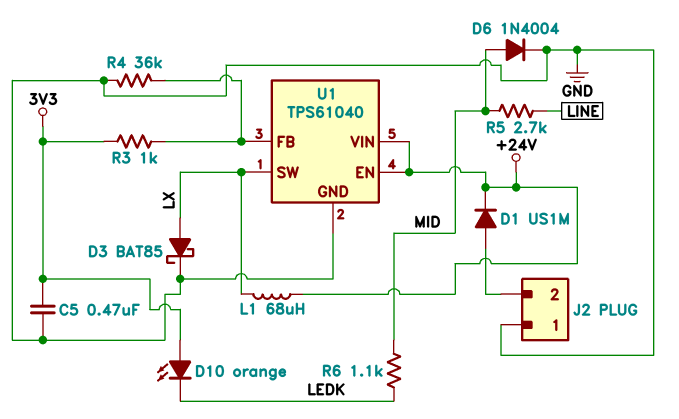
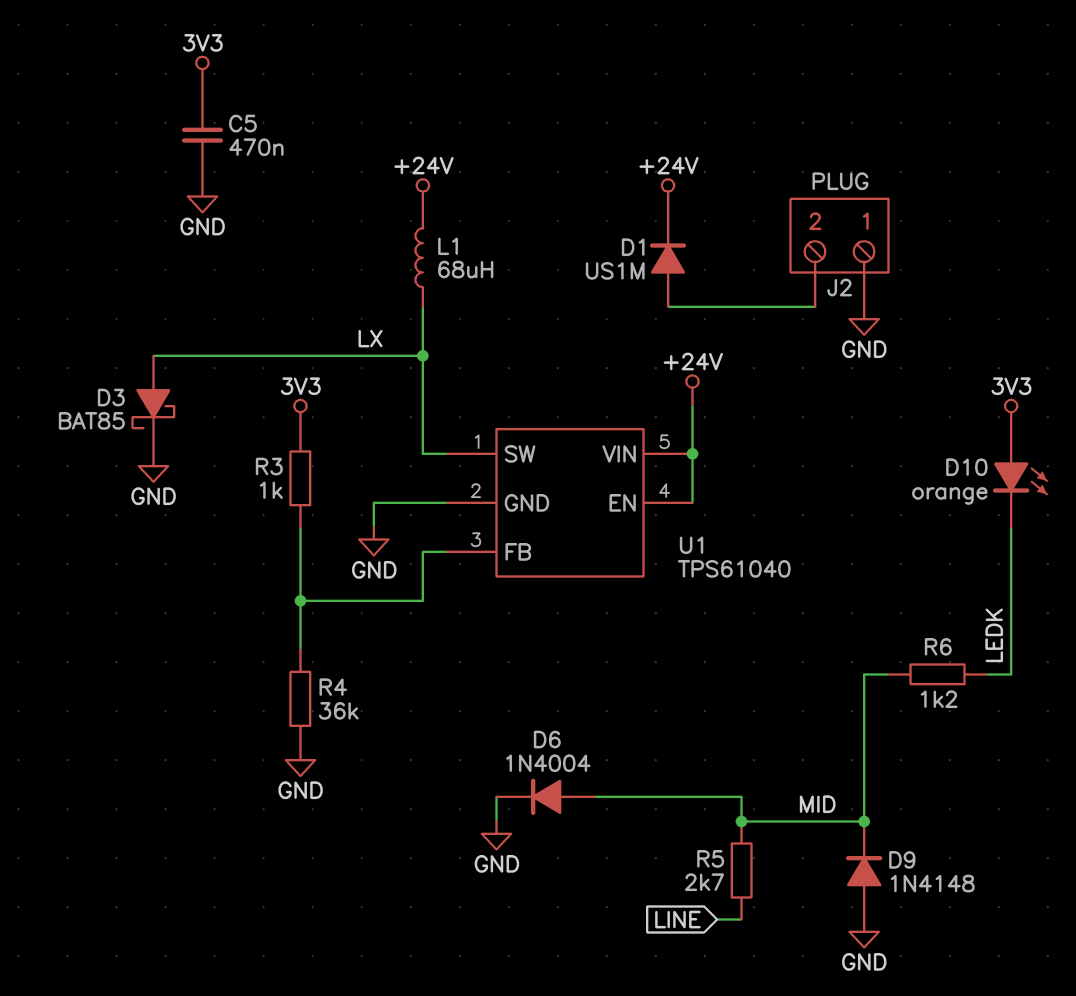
D9: none -> diode 1N4148 (A GND, K MID)
R6: 1.1k (LEDK, MID) -> 1.2k (LEDK, MID)

